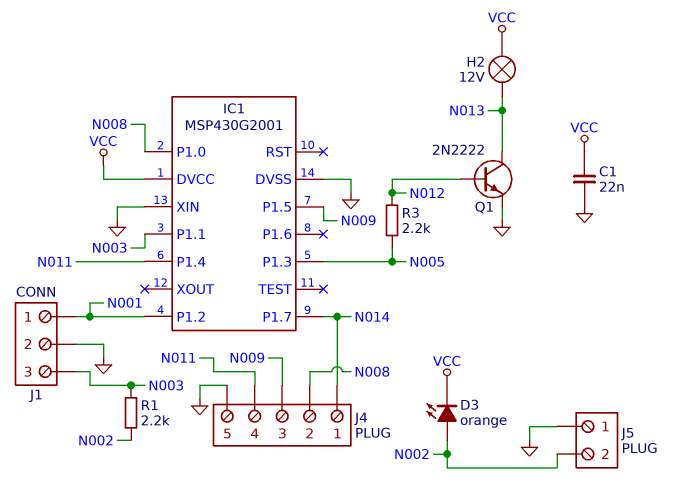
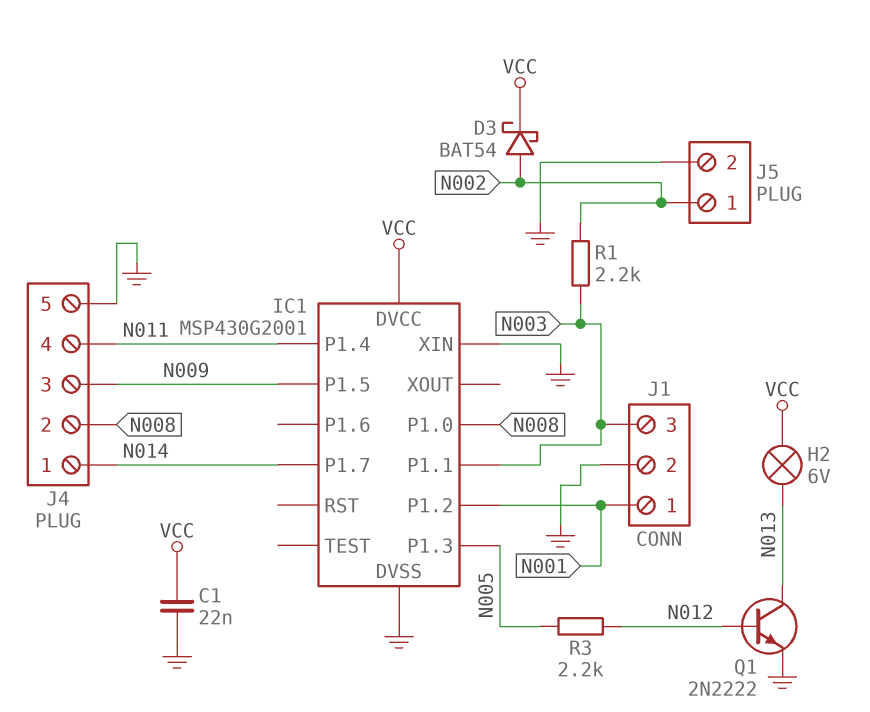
D3: LED orange (A N002, K VCC) -> schottky BAT54 (A N002, K VCC)
H2: lamp 12V (N013, VCC) -> lamp 6V (N013, VCC)
J5 pin 1: GND -> N002
J5 pin 2: N002 -> GND

